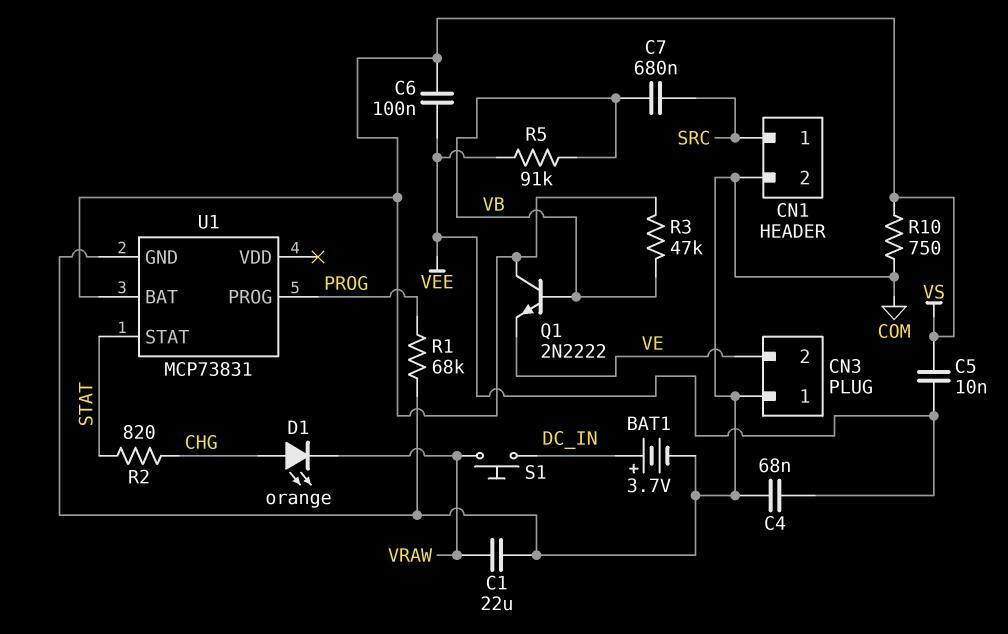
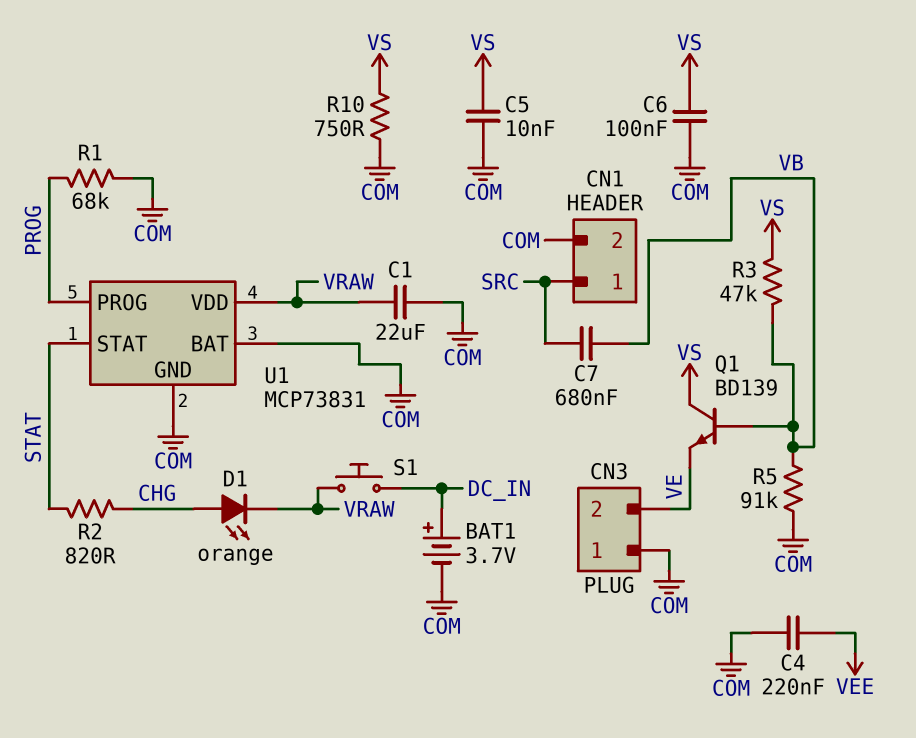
C4: 68nF (COM, VEE) -> 220nF (COM, VEE)
C5: 10nF (VEE, VS) -> 10nF (COM, VS)
C6: 100nF (VEE, VS) -> 100nF (COM, VS)
Q1: NPN 2N2222 (B VB, C VS, E VE) -> NPN BD139 (B VB, C VS, E VE)
R5: 91k (VB, VEE) -> 91k (COM, VB)
U1 pin BAT: VS -> COM
U1 pin VDD: none -> VRAW

